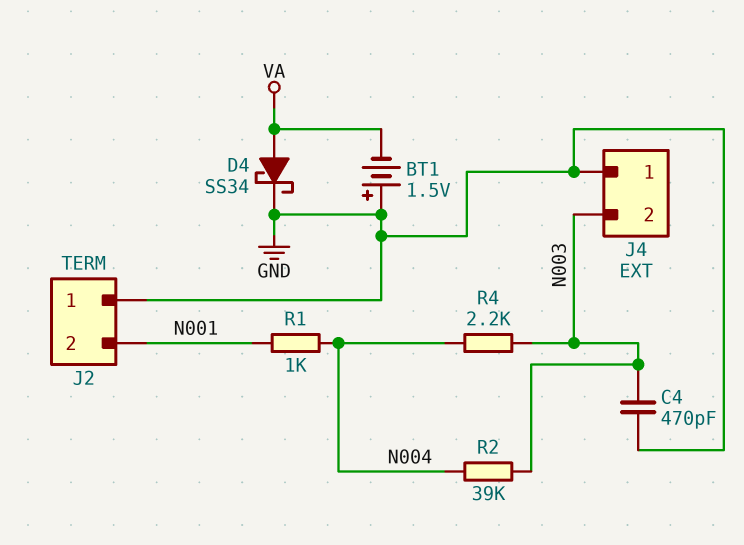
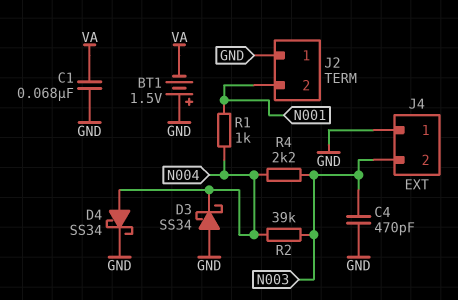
C1: none -> 68nF (GND, VA)
D3: none -> schottky SS34 (A GND, K N004)
D4: schottky SS34 (A VA, K GND) -> schottky SS34 (A N004, K GND)

